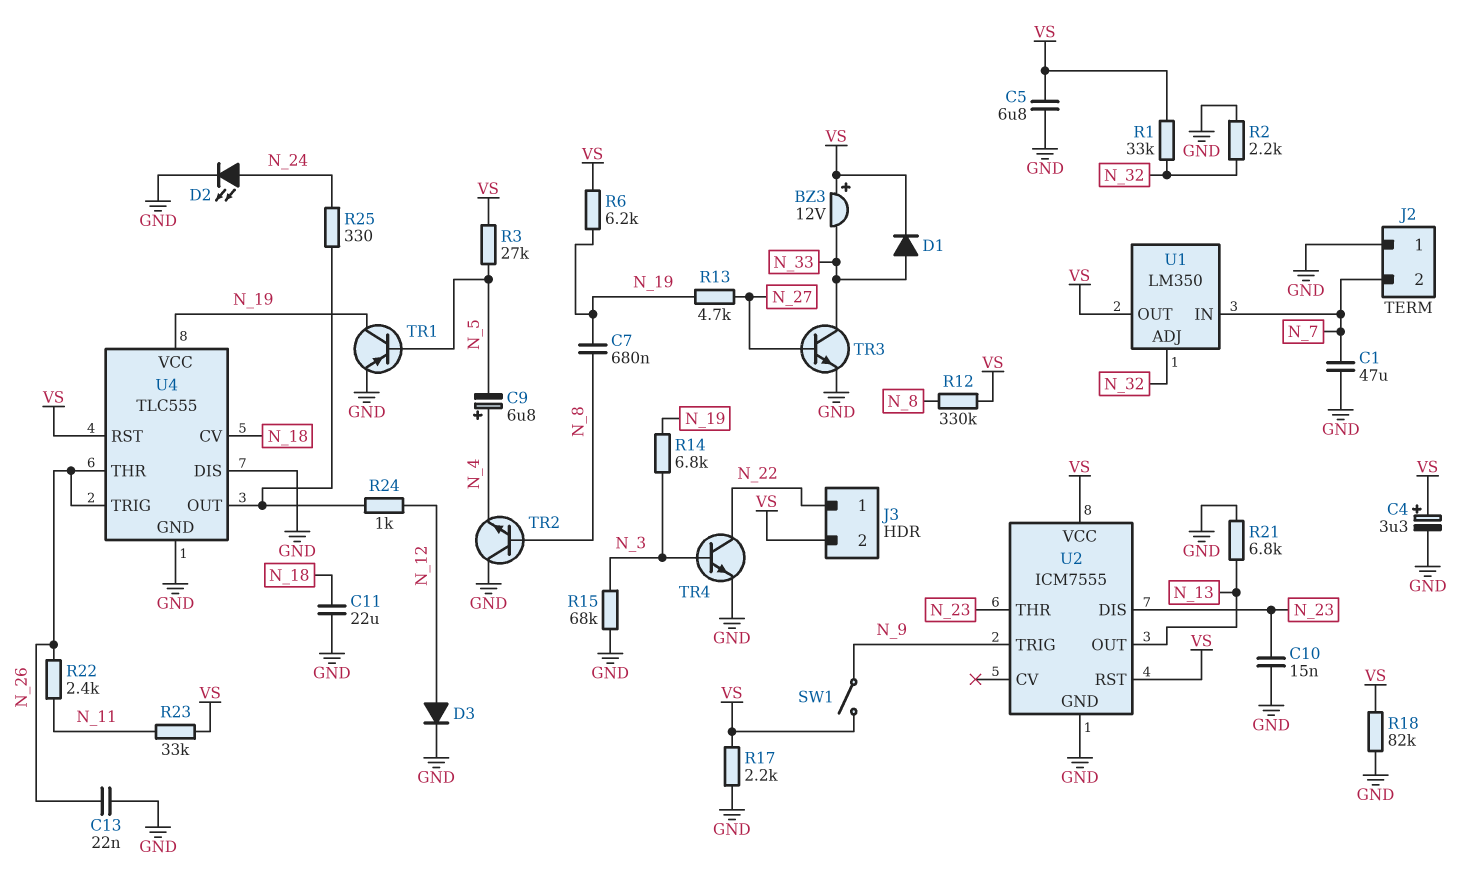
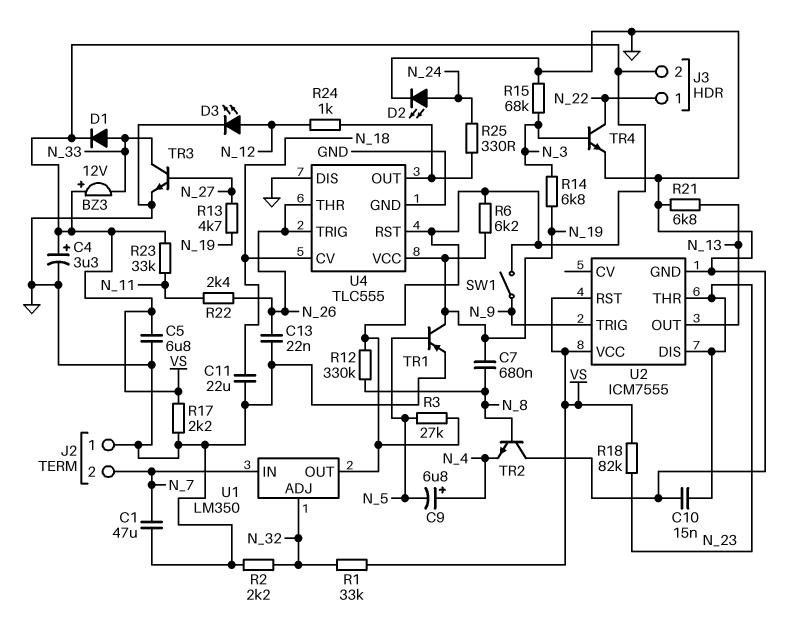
D3: diode (A N_12, K GND) -> LED (A N_12, K GND)
R18: 82k (GND, VS) -> 82k (N_23, VS)

